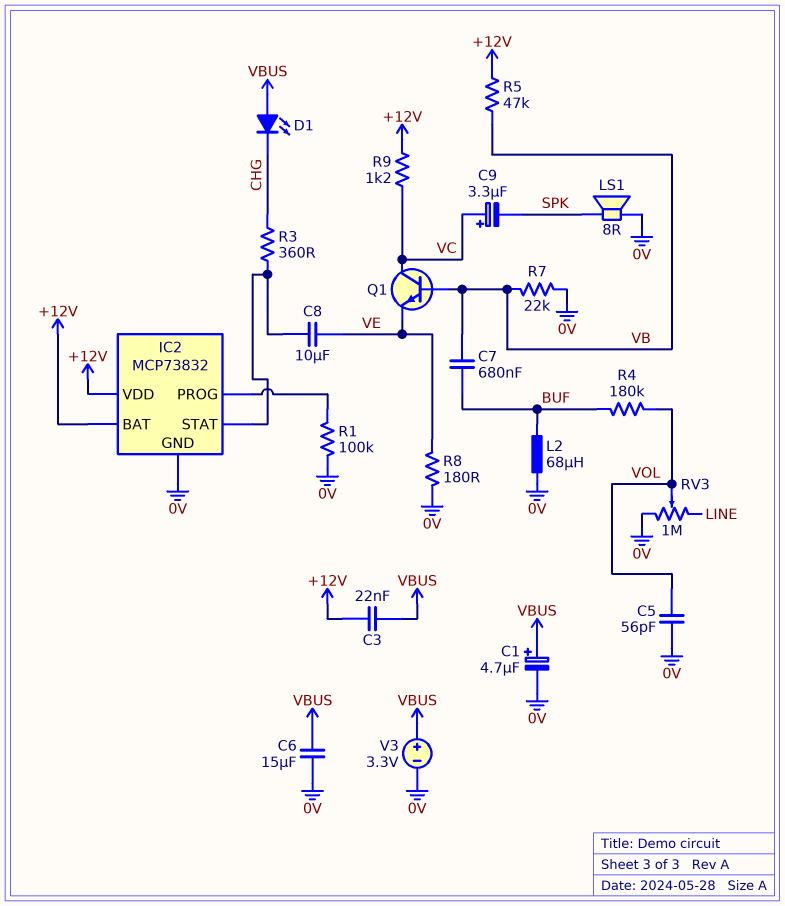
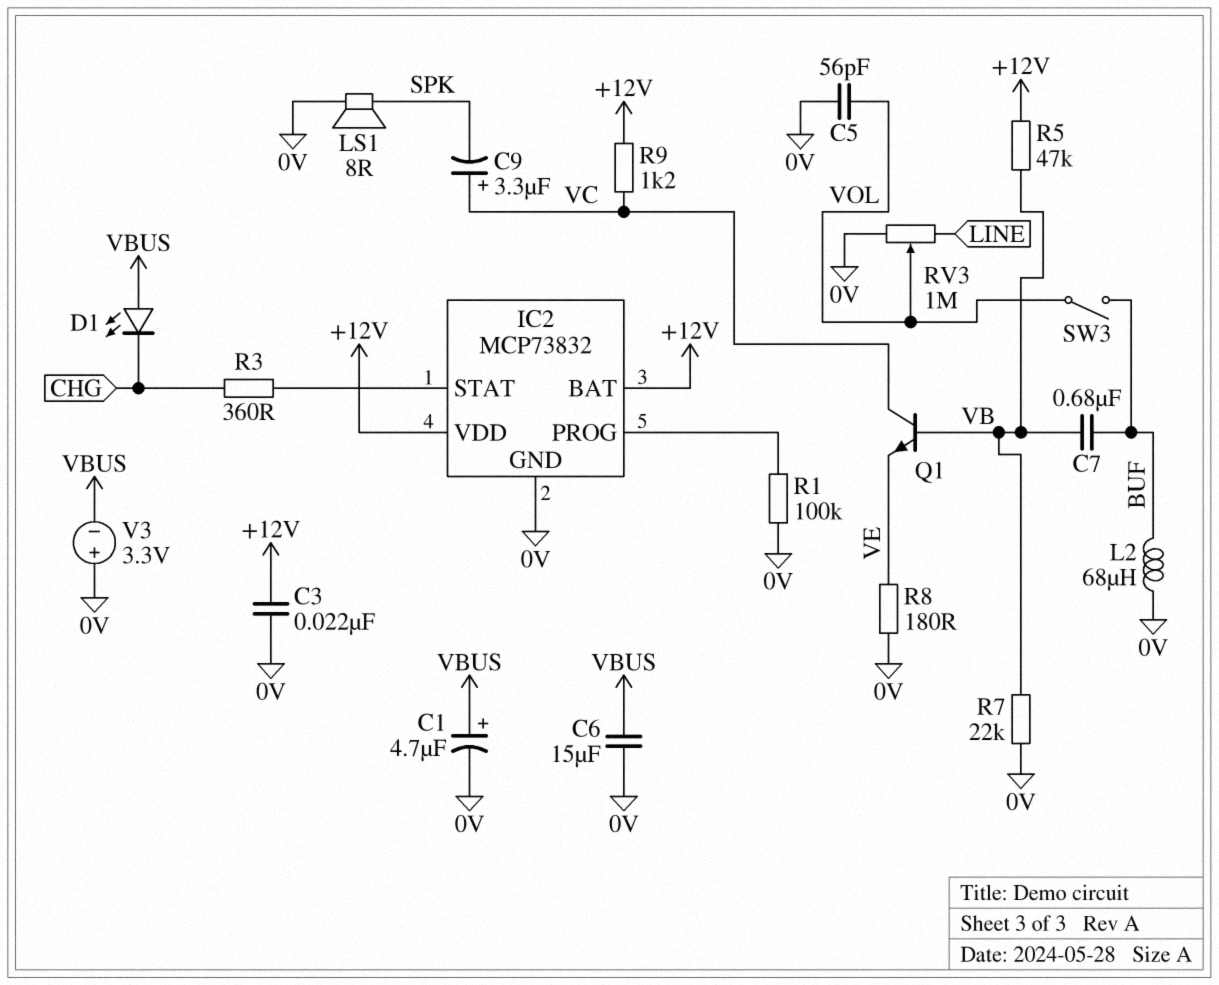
C3: 22nF (+12V, VBUS) -> 22nF (+12V, 0V)
C8: 10uF (IC2/STAT, VE) -> none
R4: 180k (BUF, VOL) -> none
SW3: none -> switch (BUF, VOL)
V3: 3.3V (plus VBUS, minus 0V) -> 3.3V (plus 0V, minus VBUS)

